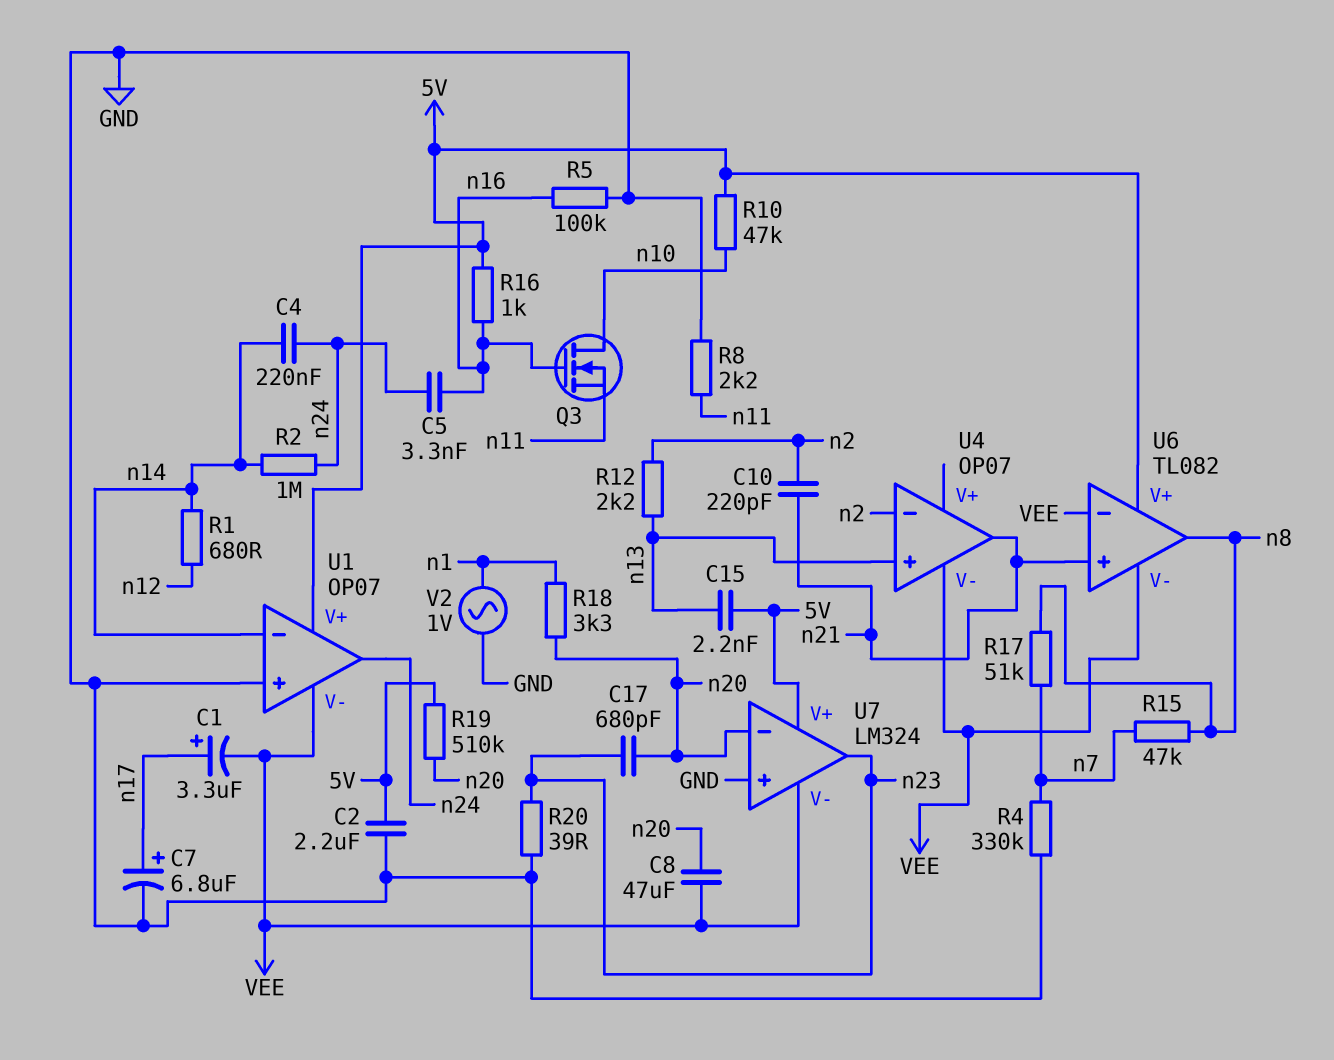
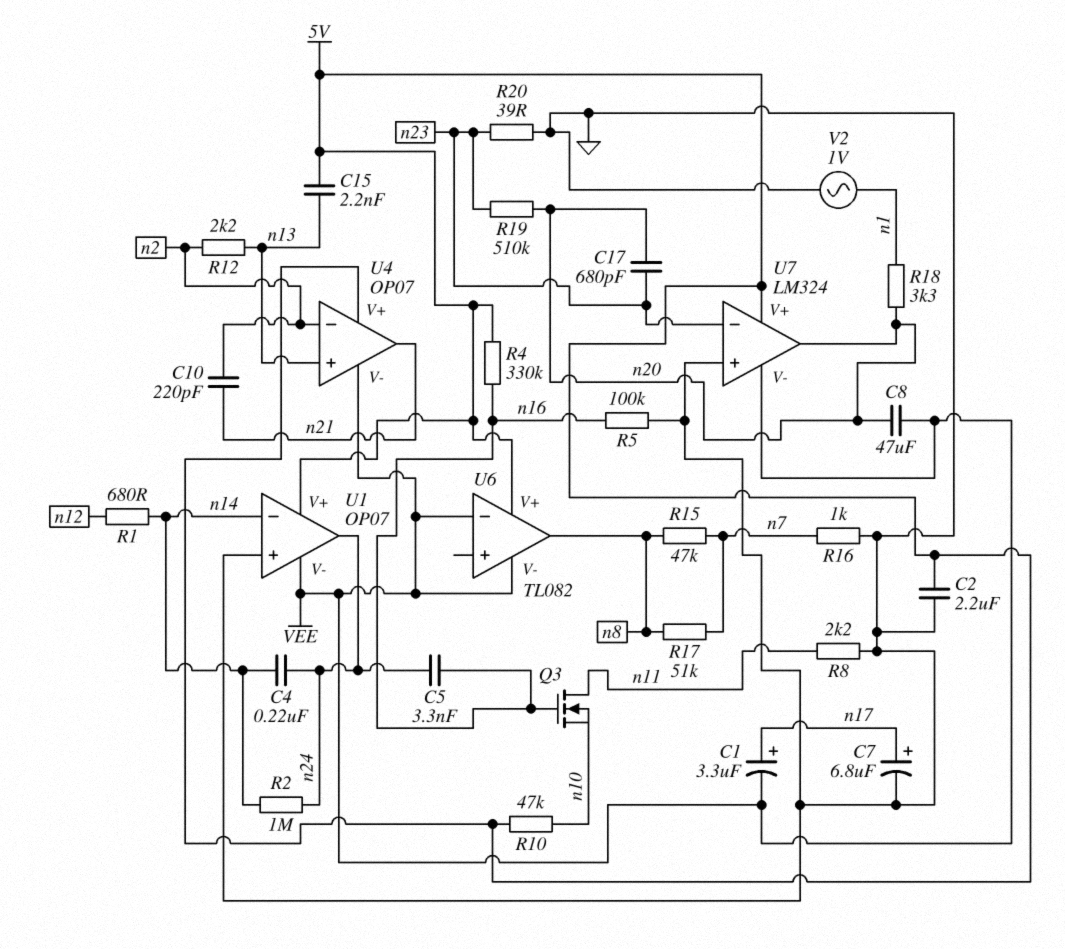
Q3: NMOS (G n16, D n10, S n11) -> NMOS (G n16, D n11, S n10)
R4: 330k (GND, n7) -> 330k (5V, n16)
R16: 1k (5V, n16) -> 1k (GND, n7)
R19: 510k (5V, n20) -> 510k (n20, n23)
U4 pin V+: none -> 5V
U6 pin in+: n21 -> none
U7 pin in-: n20 -> n23
U7 pin out: n23 -> n20

